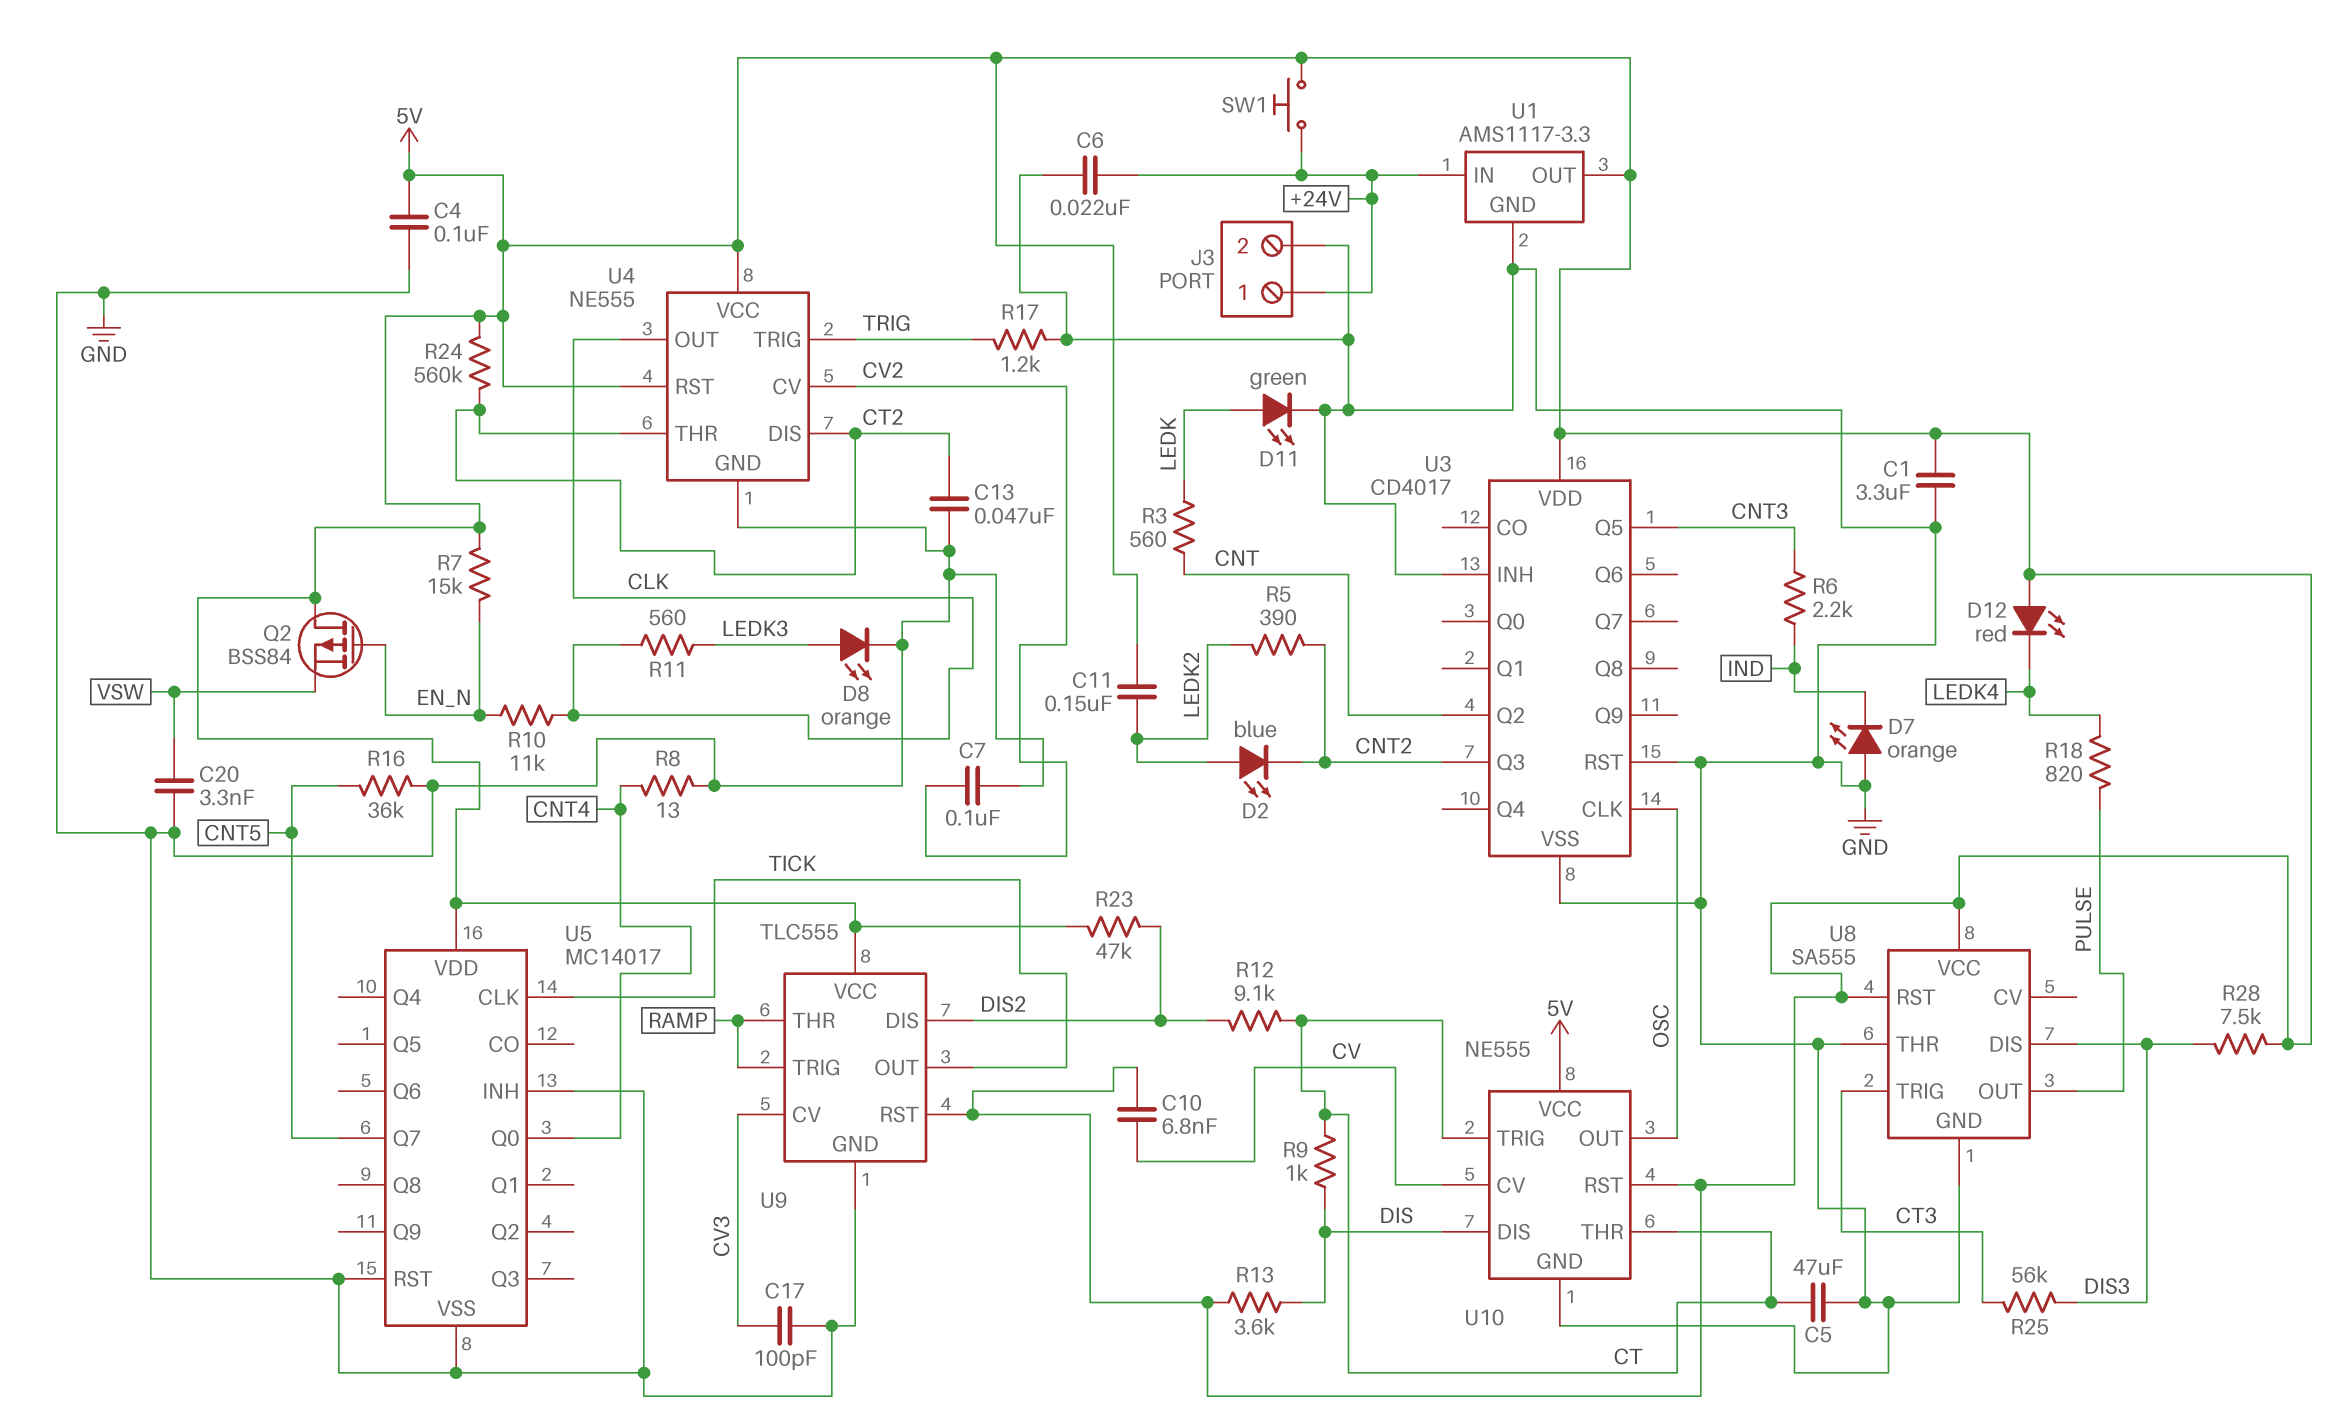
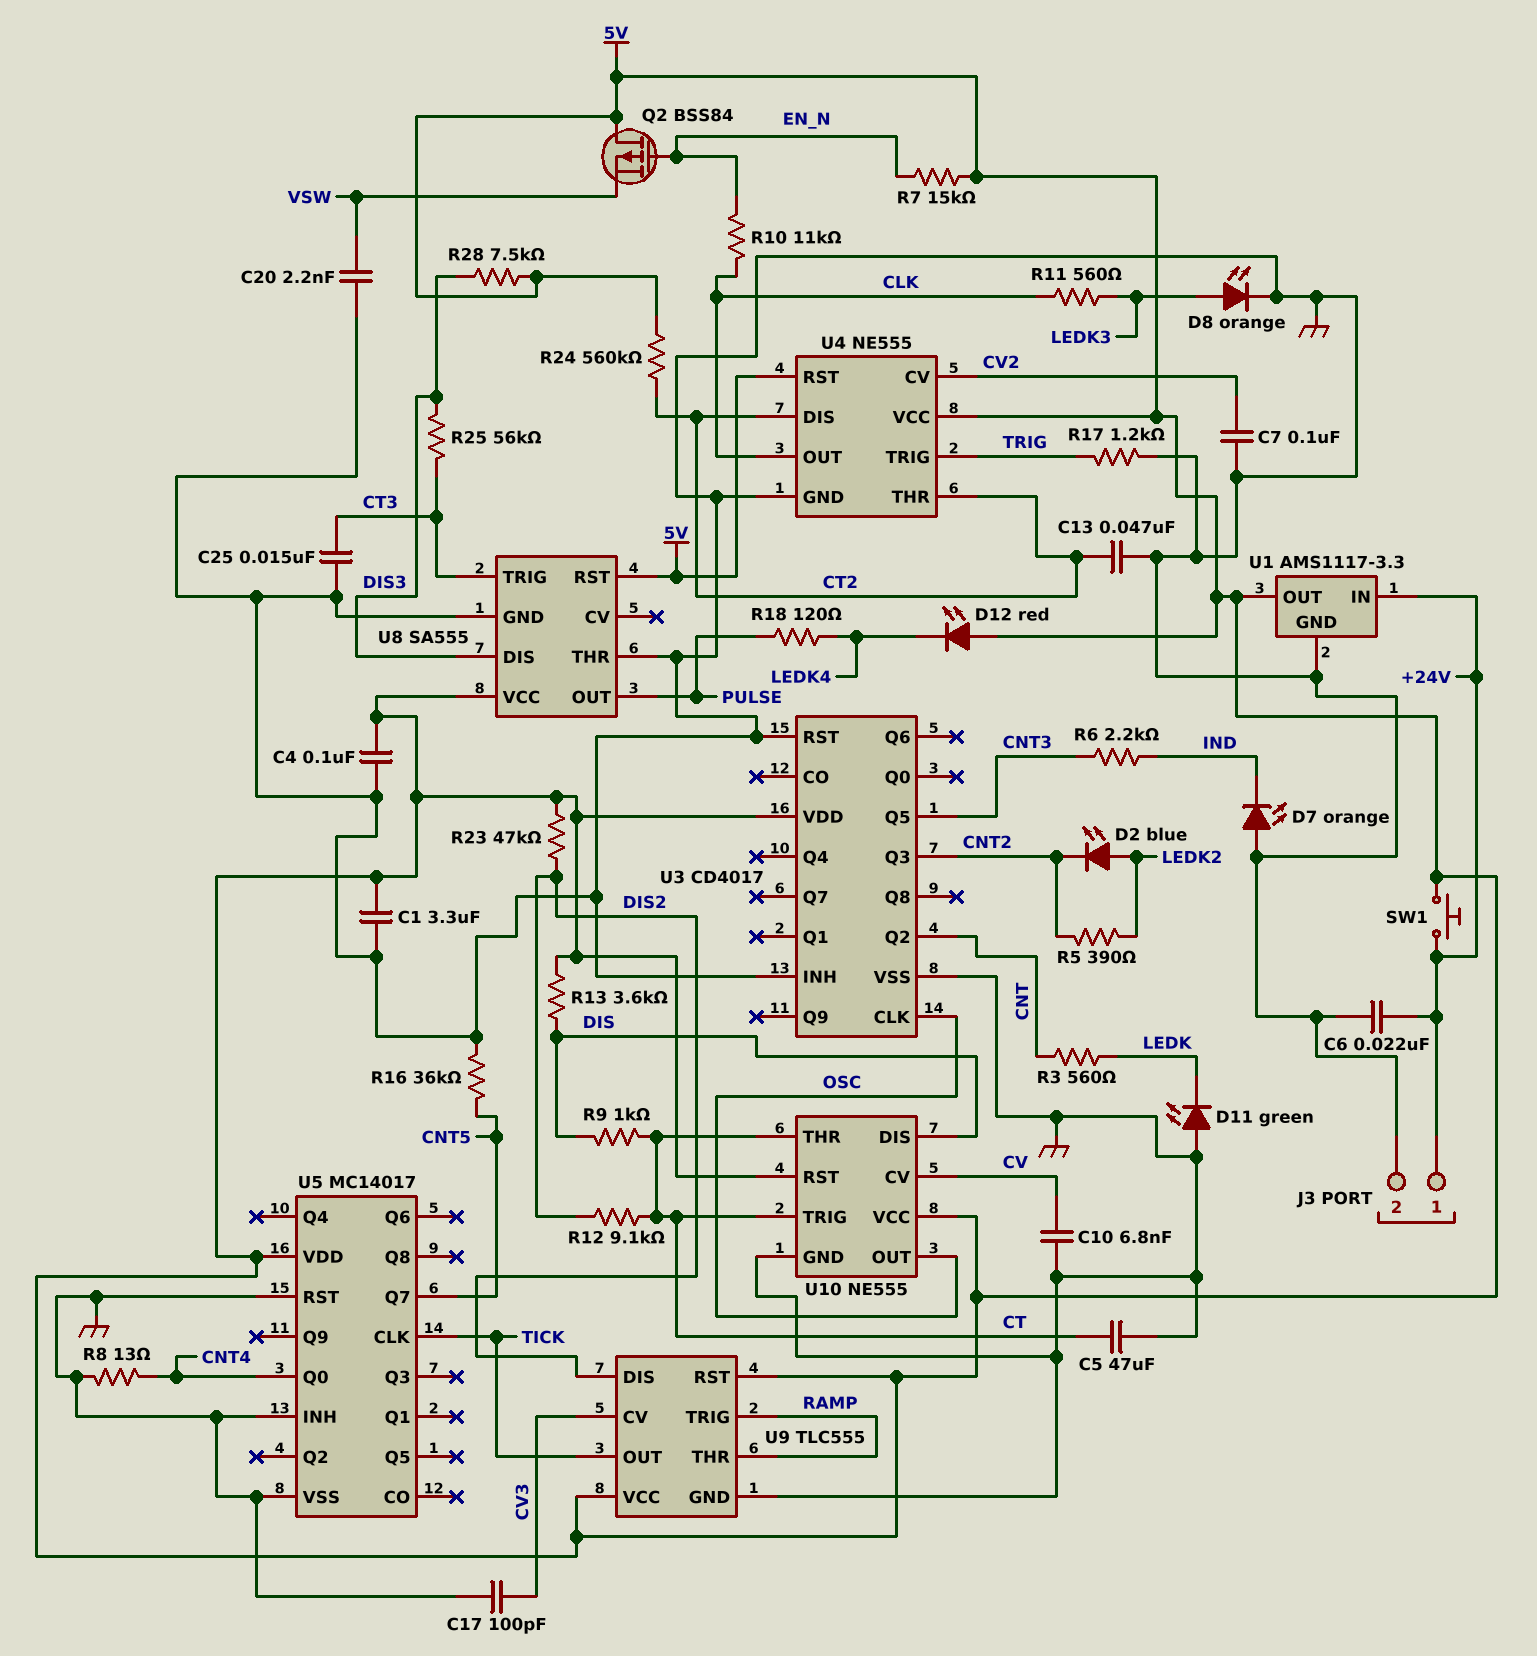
C10: 6.8nF (5V, CV) -> 6.8nF (CV, GND)
C11: 150nF (5V, LEDK2) -> none
C20: 3.3nF (GND, VSW) -> 2.2nF (GND, VSW)
C25: none -> 15nF (CT3, GND)
D11: LED green (A LEDK, K GND) -> LED green (A GND, K LEDK)
R18: 820 (LEDK4, PULSE) -> 120 (LEDK4, PULSE)

